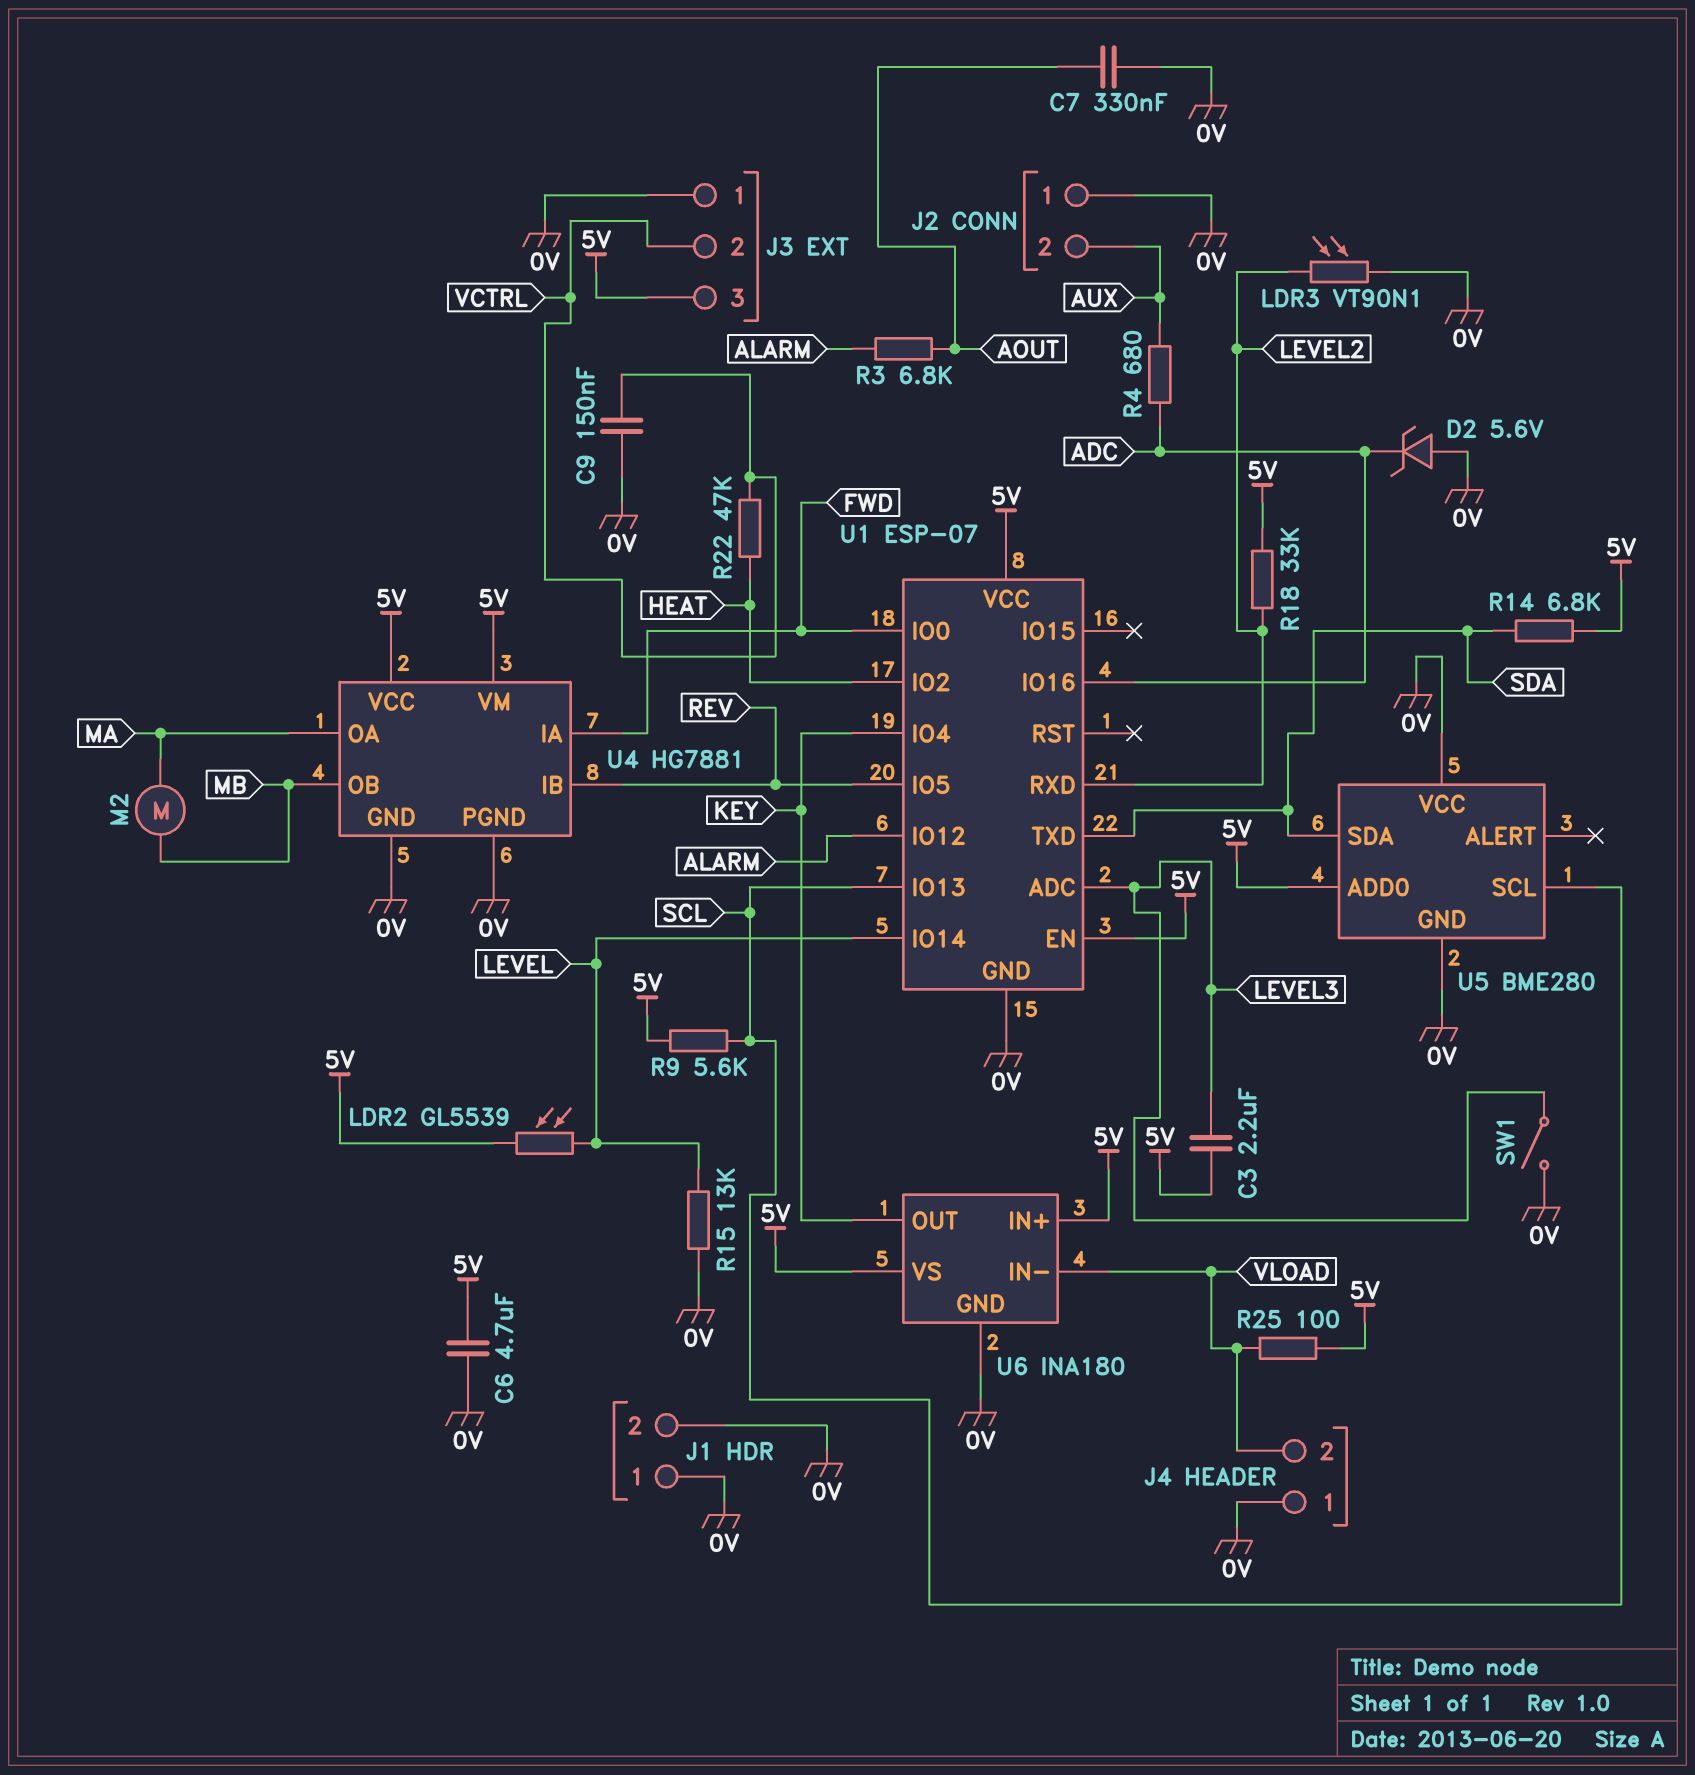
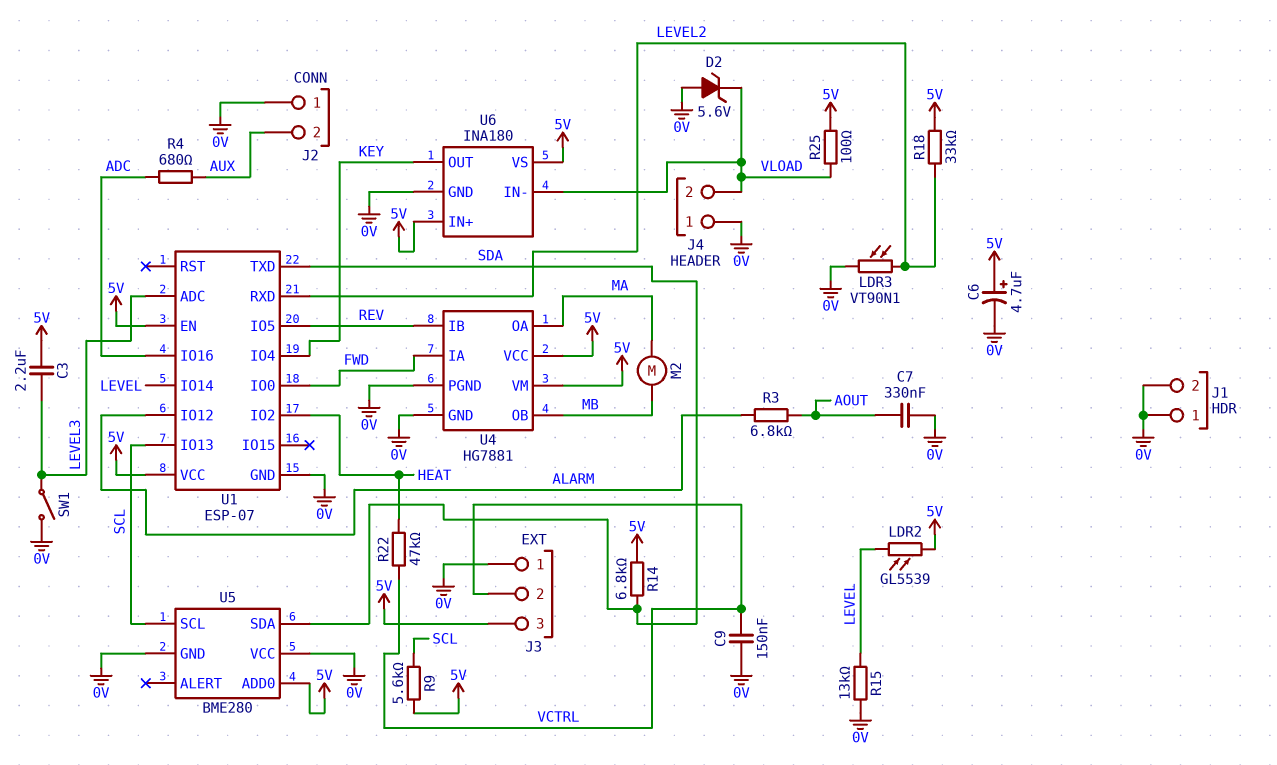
C6: 4.7uF (0V, 5V) -> 4.7uF (plus 5V, minus 0V)
D2: zener 5.6V (A 0V, K ADC) -> zener 5.6V (A 0V, K VLOAD)

